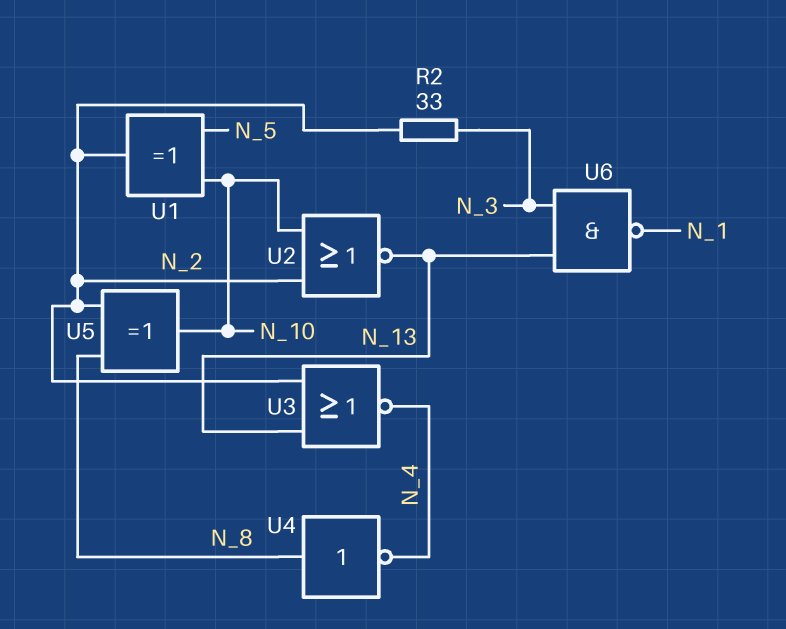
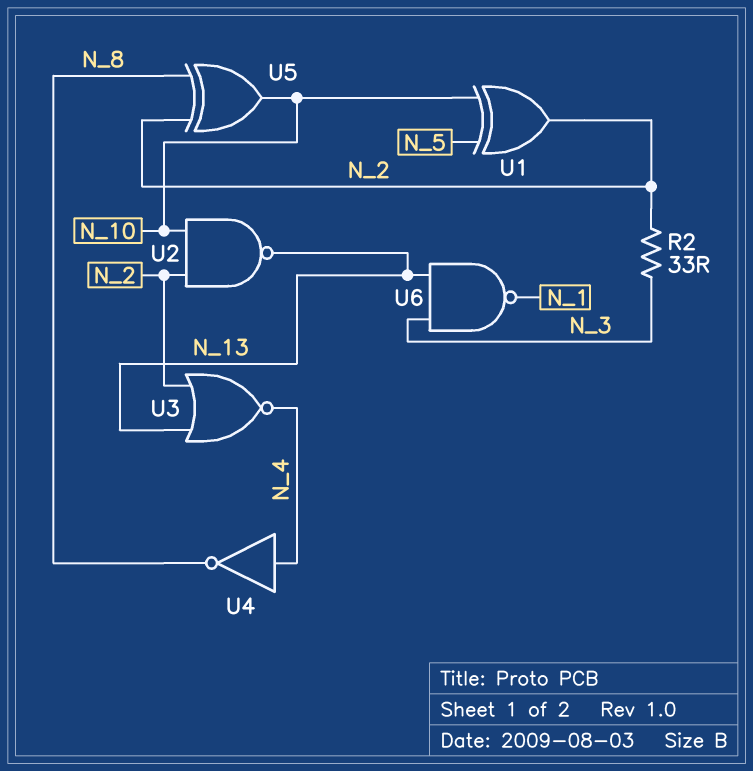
U2: NOR (in N_2, in N_10, out N_13) -> NAND (in N_2, in N_10, out N_13)
U4: NOT (in N_8, out N_4) -> NOT (in N_4, out N_8)

